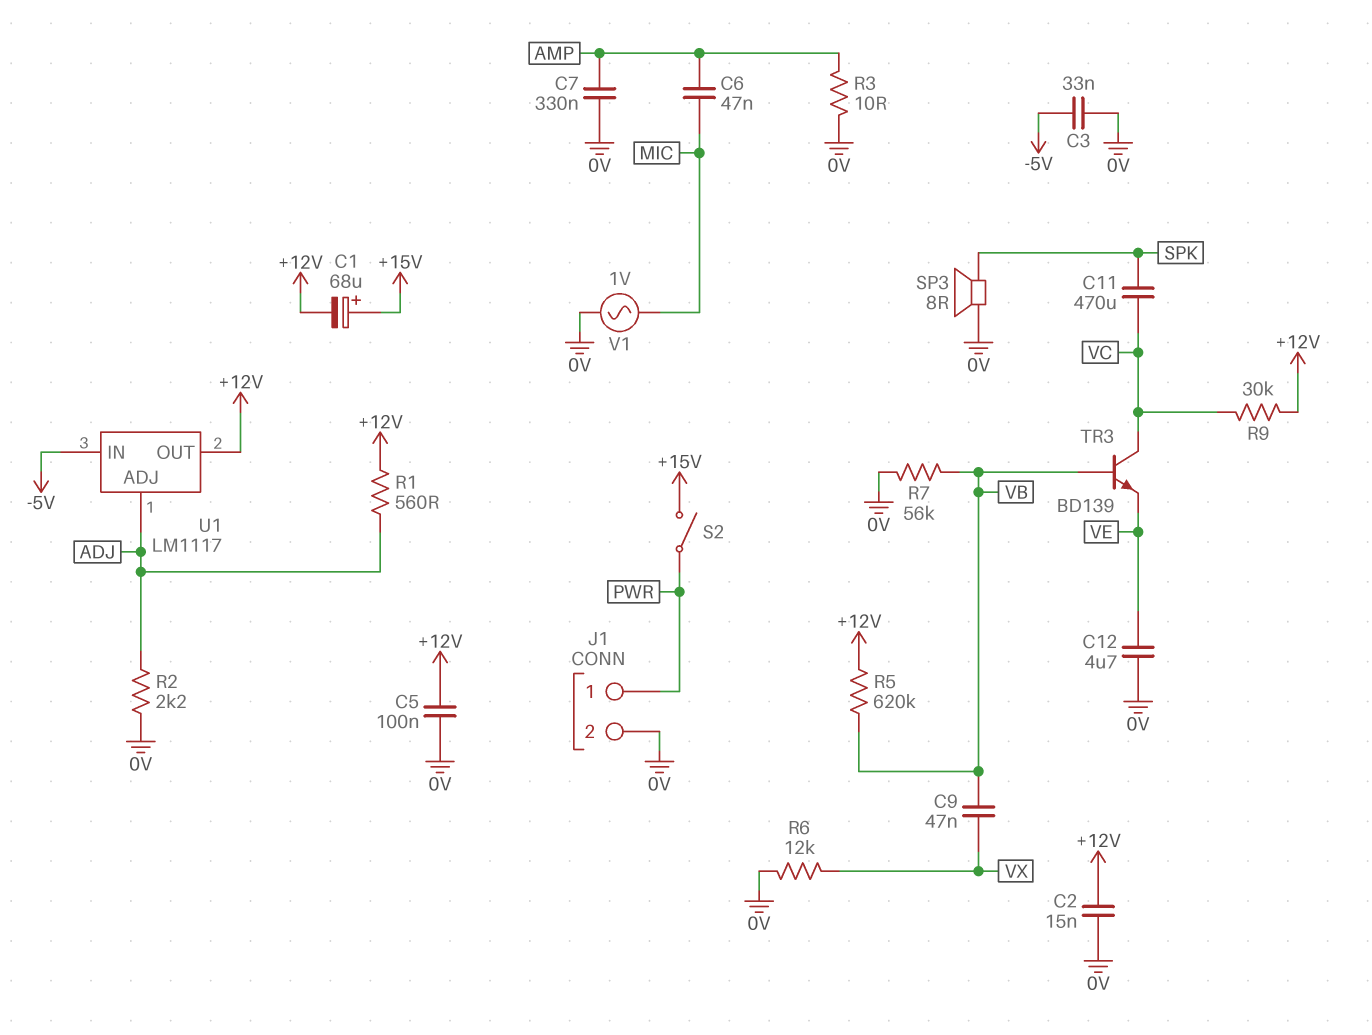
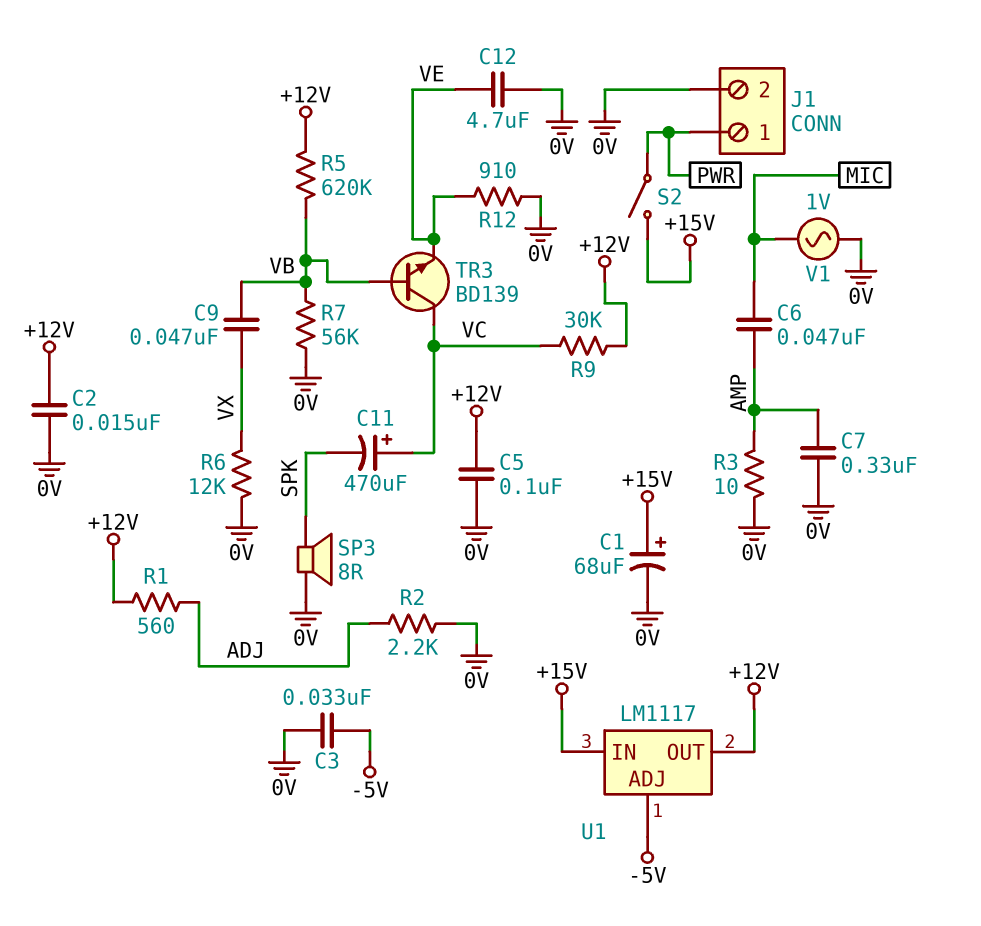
C1: 68uF (plus +15V, minus +12V) -> 68uF (plus +15V, minus 0V)
C11: 470uF (SPK, VC) -> 470uF (plus VC, minus SPK)
R12: none -> 910 (0V, VE)
U1 pin ADJ: ADJ -> -5V
U1 pin IN: -5V -> +15V

